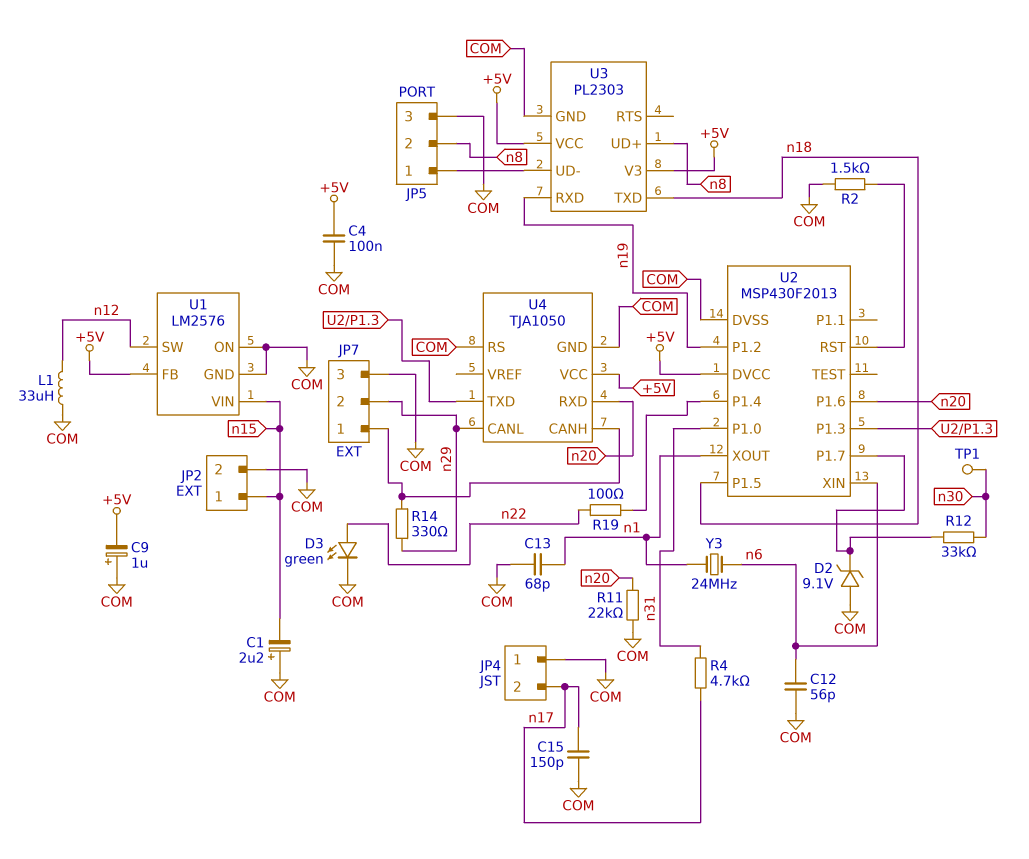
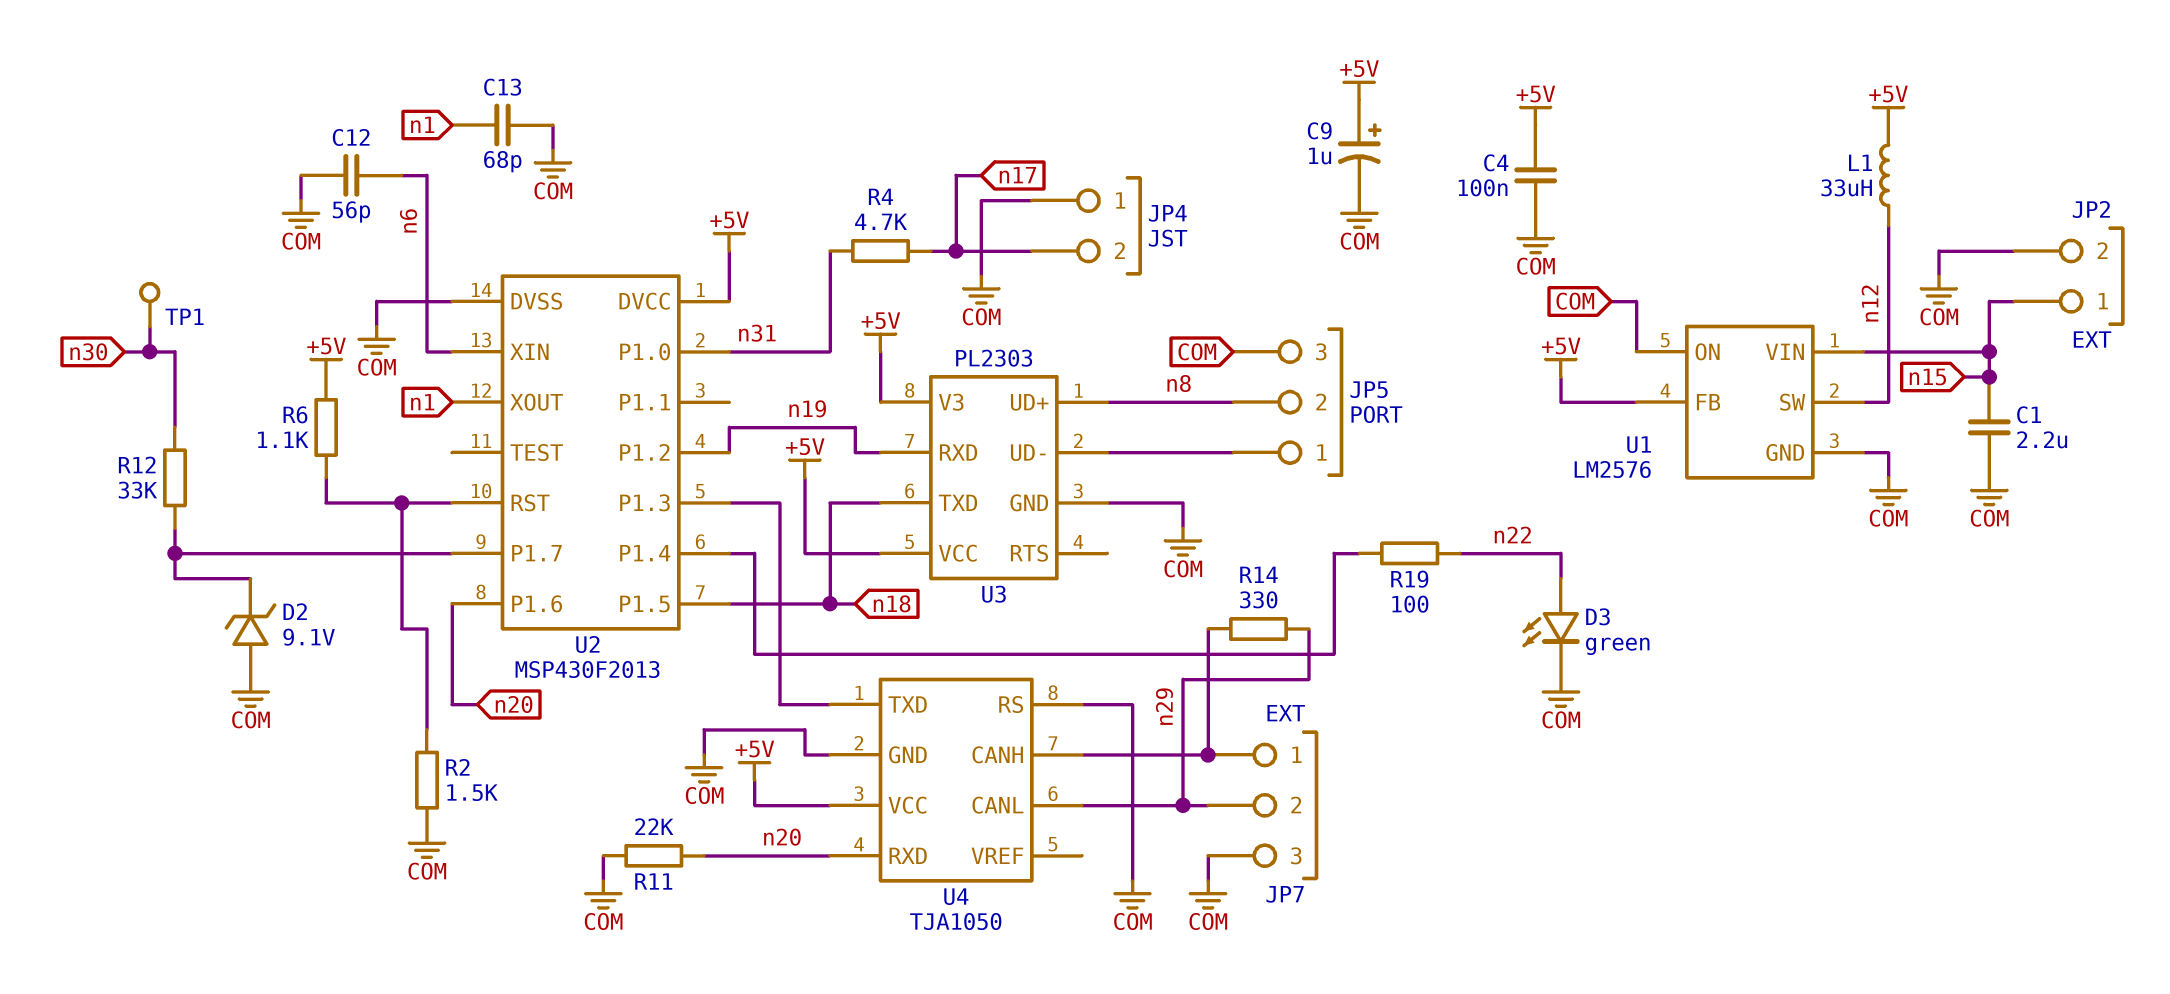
C1: 2.2uF (plus COM, minus n15) -> 2.2uF (COM, n15)
C9: 1uF (plus COM, minus +5V) -> 1uF (plus +5V, minus COM)
C15: 150pF (COM, n17) -> none
L1: 33uH (COM, n12) -> 33uH (+5V, n12)
R6: none -> 1.1k (+5V, U2/RST)
Y3: 24MHz (n1, n6) -> none

